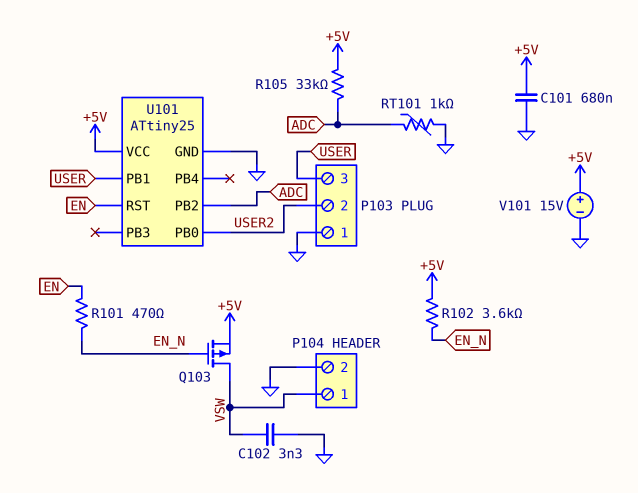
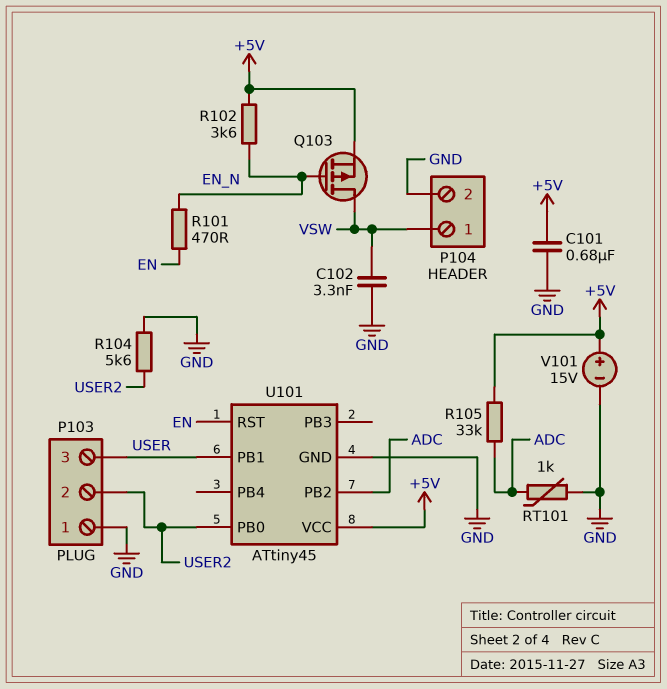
R104: none -> 5.6k (GND, USER2)
U101: ATtiny25 -> ATtiny45

